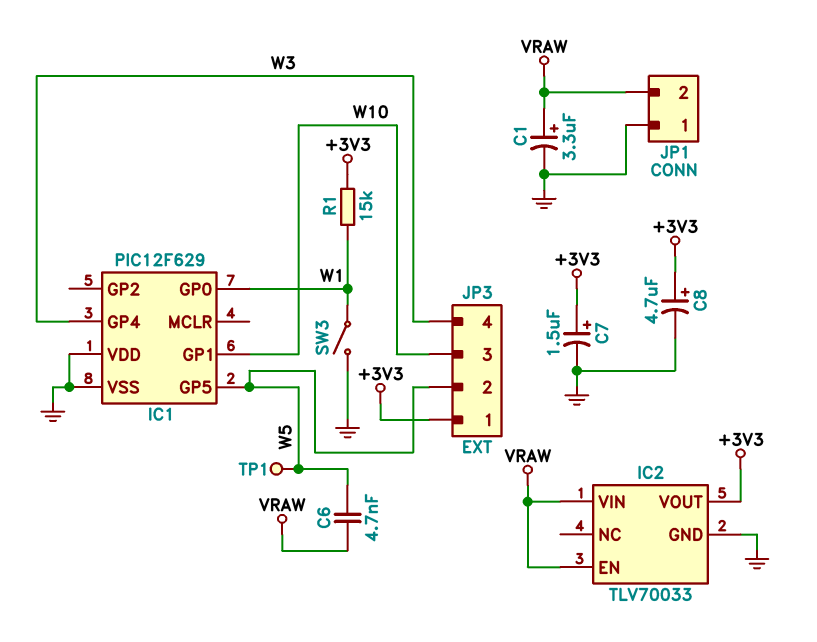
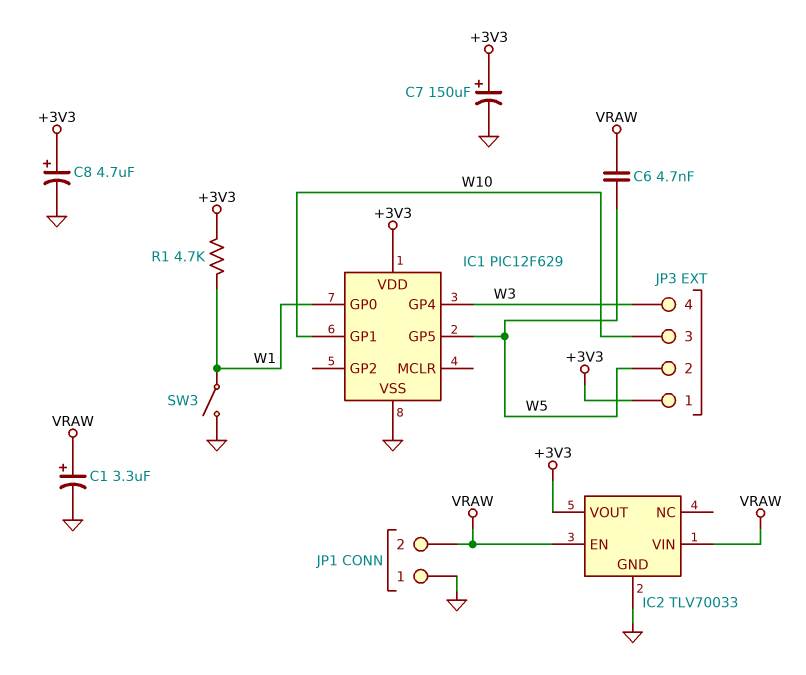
C7: 1.5uF (plus +3V3, minus GND) -> 150uF (plus +3V3, minus GND)
IC1 pin VDD: GND -> +3V3
R1: 15k (+3V3, W1) -> 4.7k (+3V3, W1)
TP1: test point (W5) -> none

